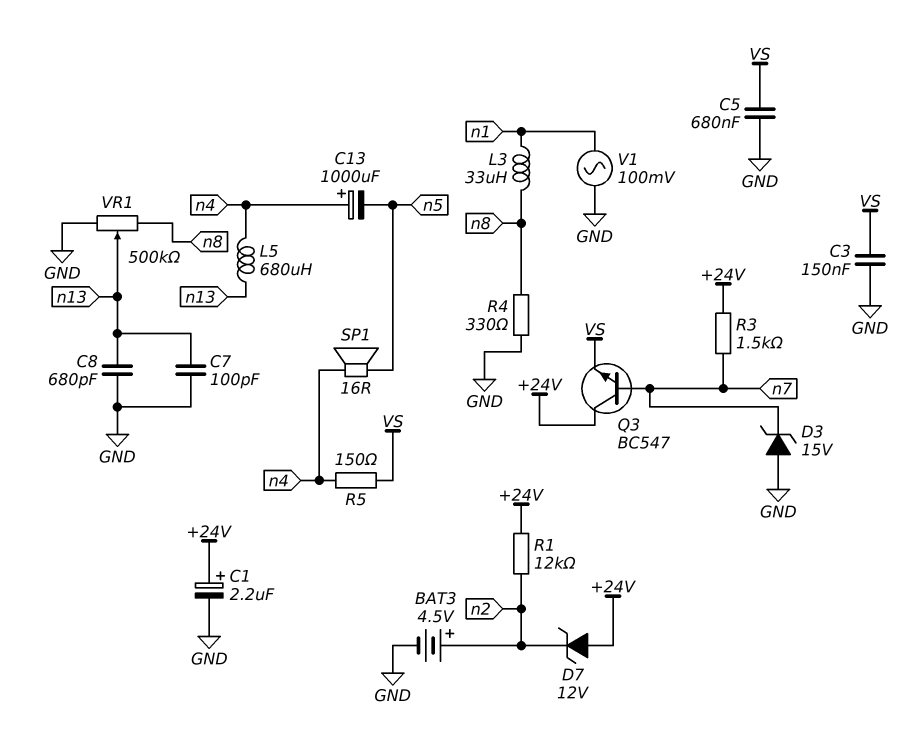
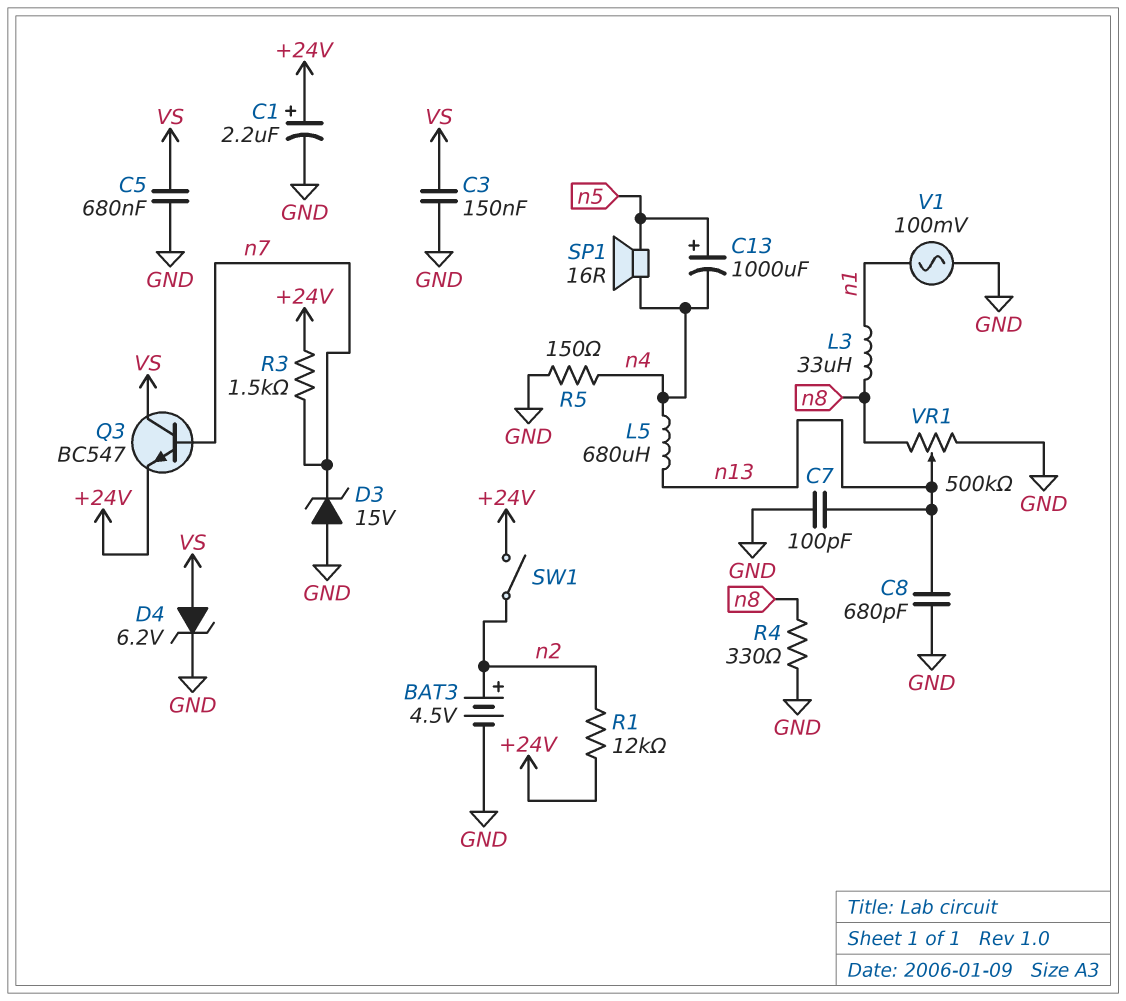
C13: 1000uF (plus n4, minus n5) -> 1000uF (plus n5, minus n4)
D4: none -> zener 6.2V (A VS, K GND)
D7: zener 12V (A +24V, K n2) -> none
Q3: NPN BC547 (B n7, C +24V, E VS) -> NPN BC547 (B n7, C VS, E +24V)
R5: 150 (VS, n4) -> 150 (GND, n4)
SW1: none -> switch (+24V, n2)

